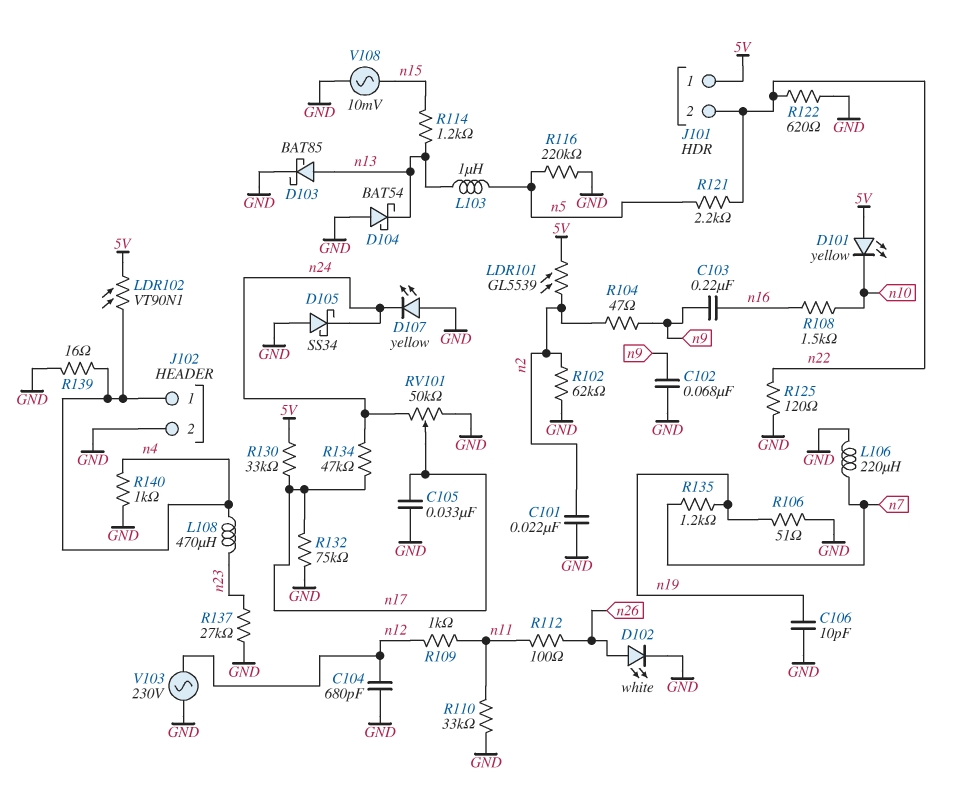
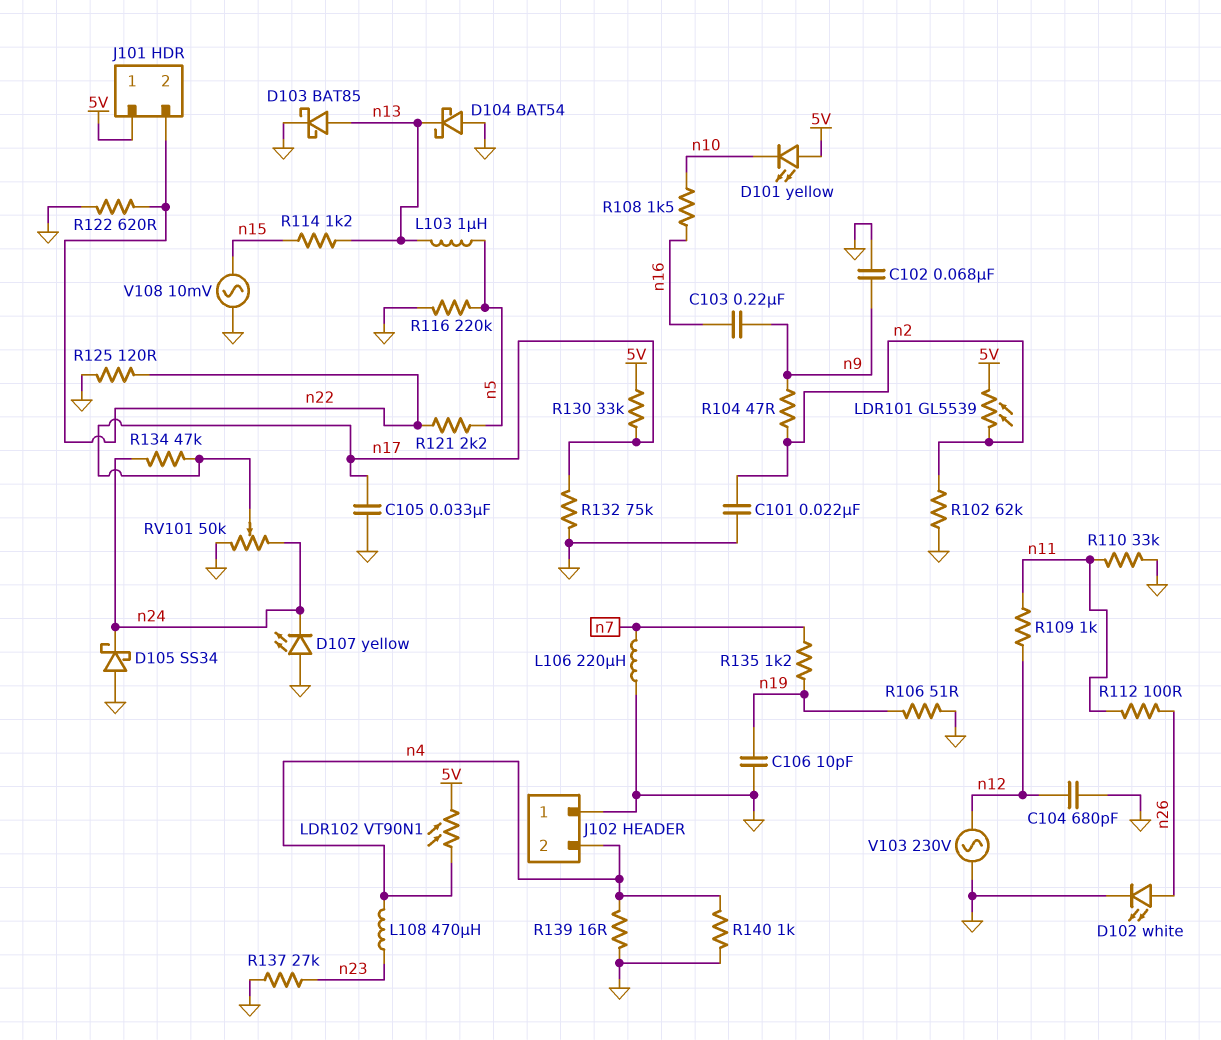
J102 pin 1: n4 -> GND
J102 pin 2: GND -> n4

